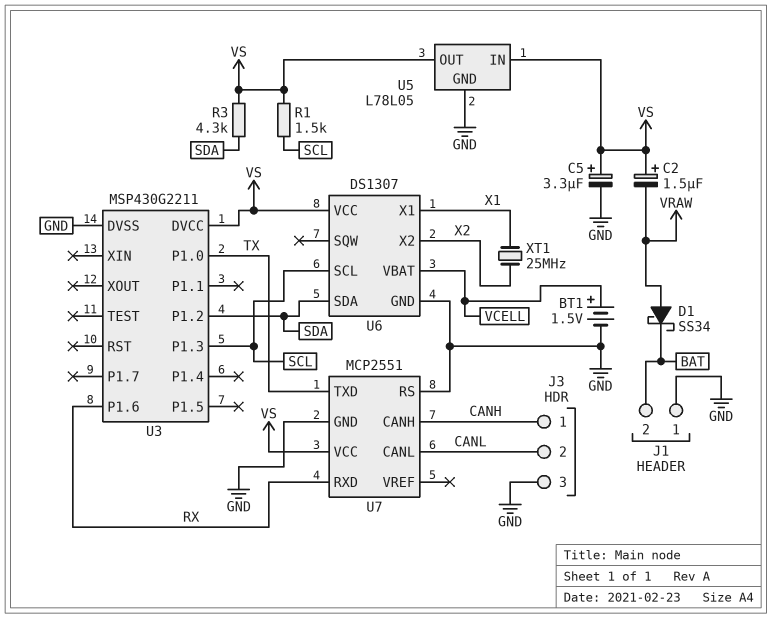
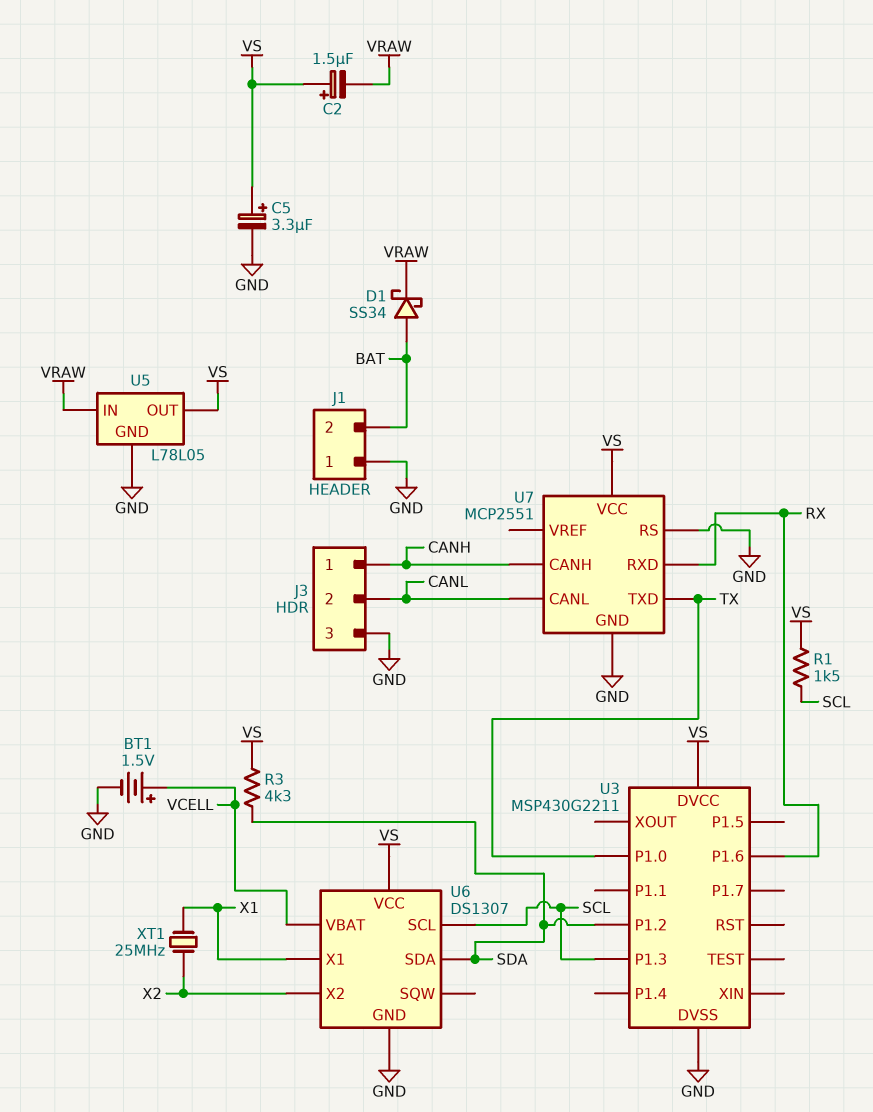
D1: schottky SS34 (A VRAW, K BAT) -> schottky SS34 (A BAT, K VRAW)
U5 pin IN: VS -> VRAW

